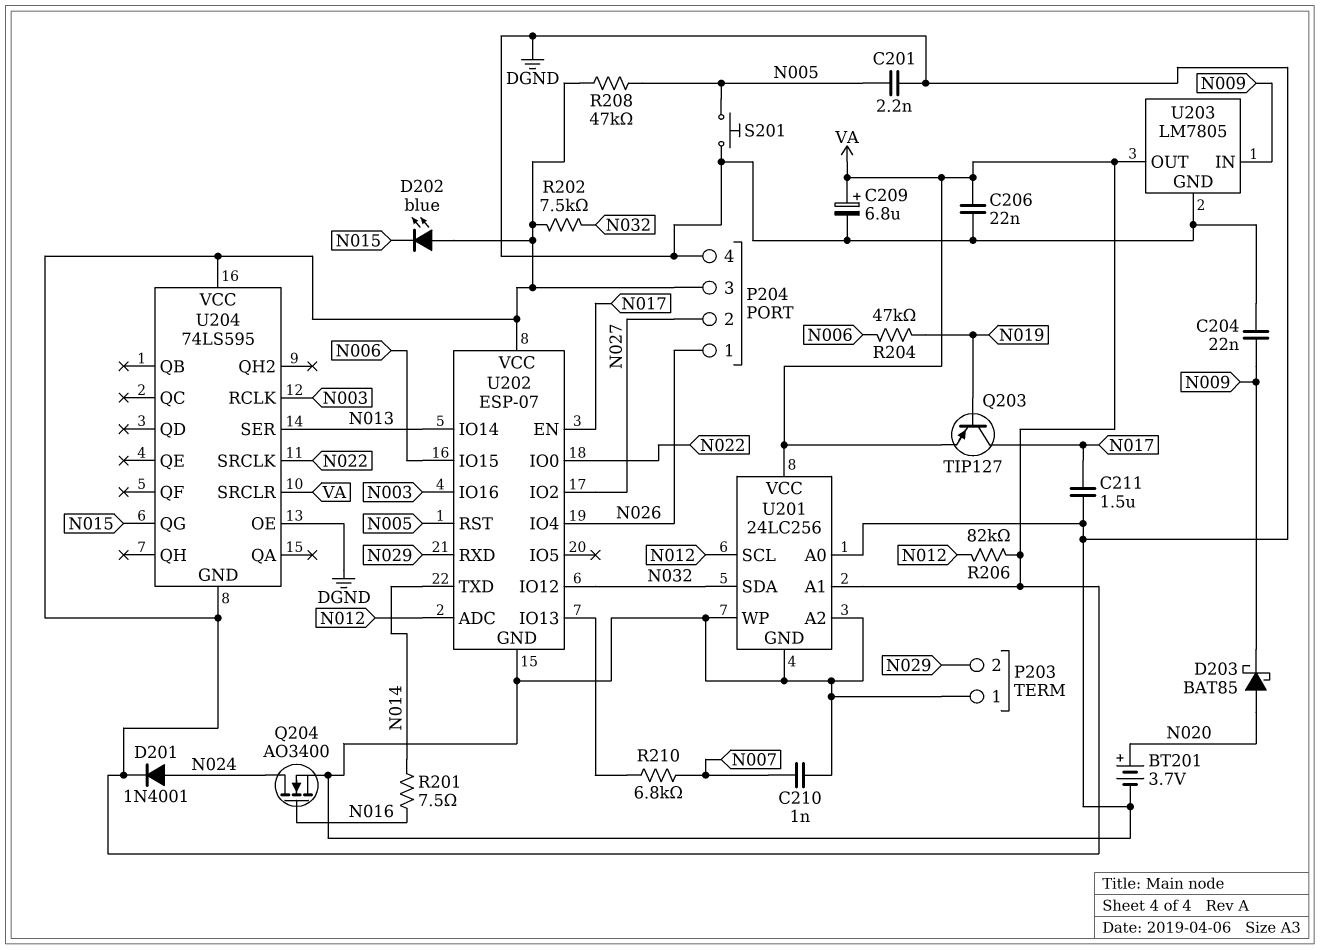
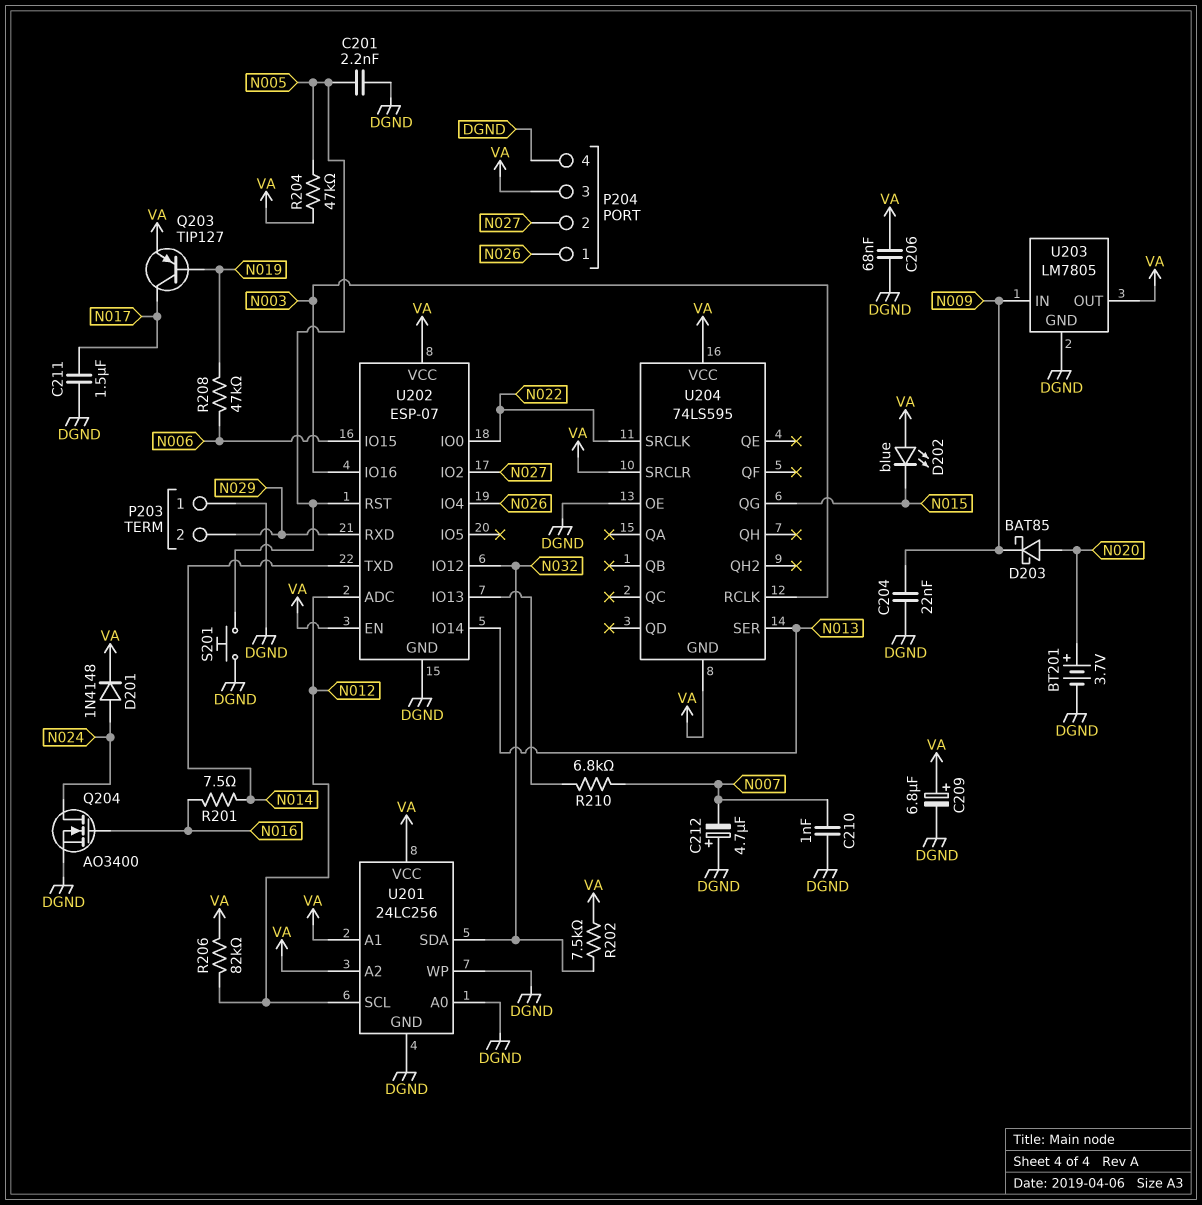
C206: 22nF (DGND, VA) -> 68nF (DGND, VA)
C212: none -> 4.7uF (plus DGND, minus N007)
D201: diode 1N4001 (A N024, K VA) -> diode 1N4148 (A N024, K VA)
R204: 47k (N006, N019) -> 47k (N005, VA)
R208: 47k (N005, VA) -> 47k (N006, N019)
U201 pin A2: DGND -> VA
U202 pin EN: N017 -> VA

